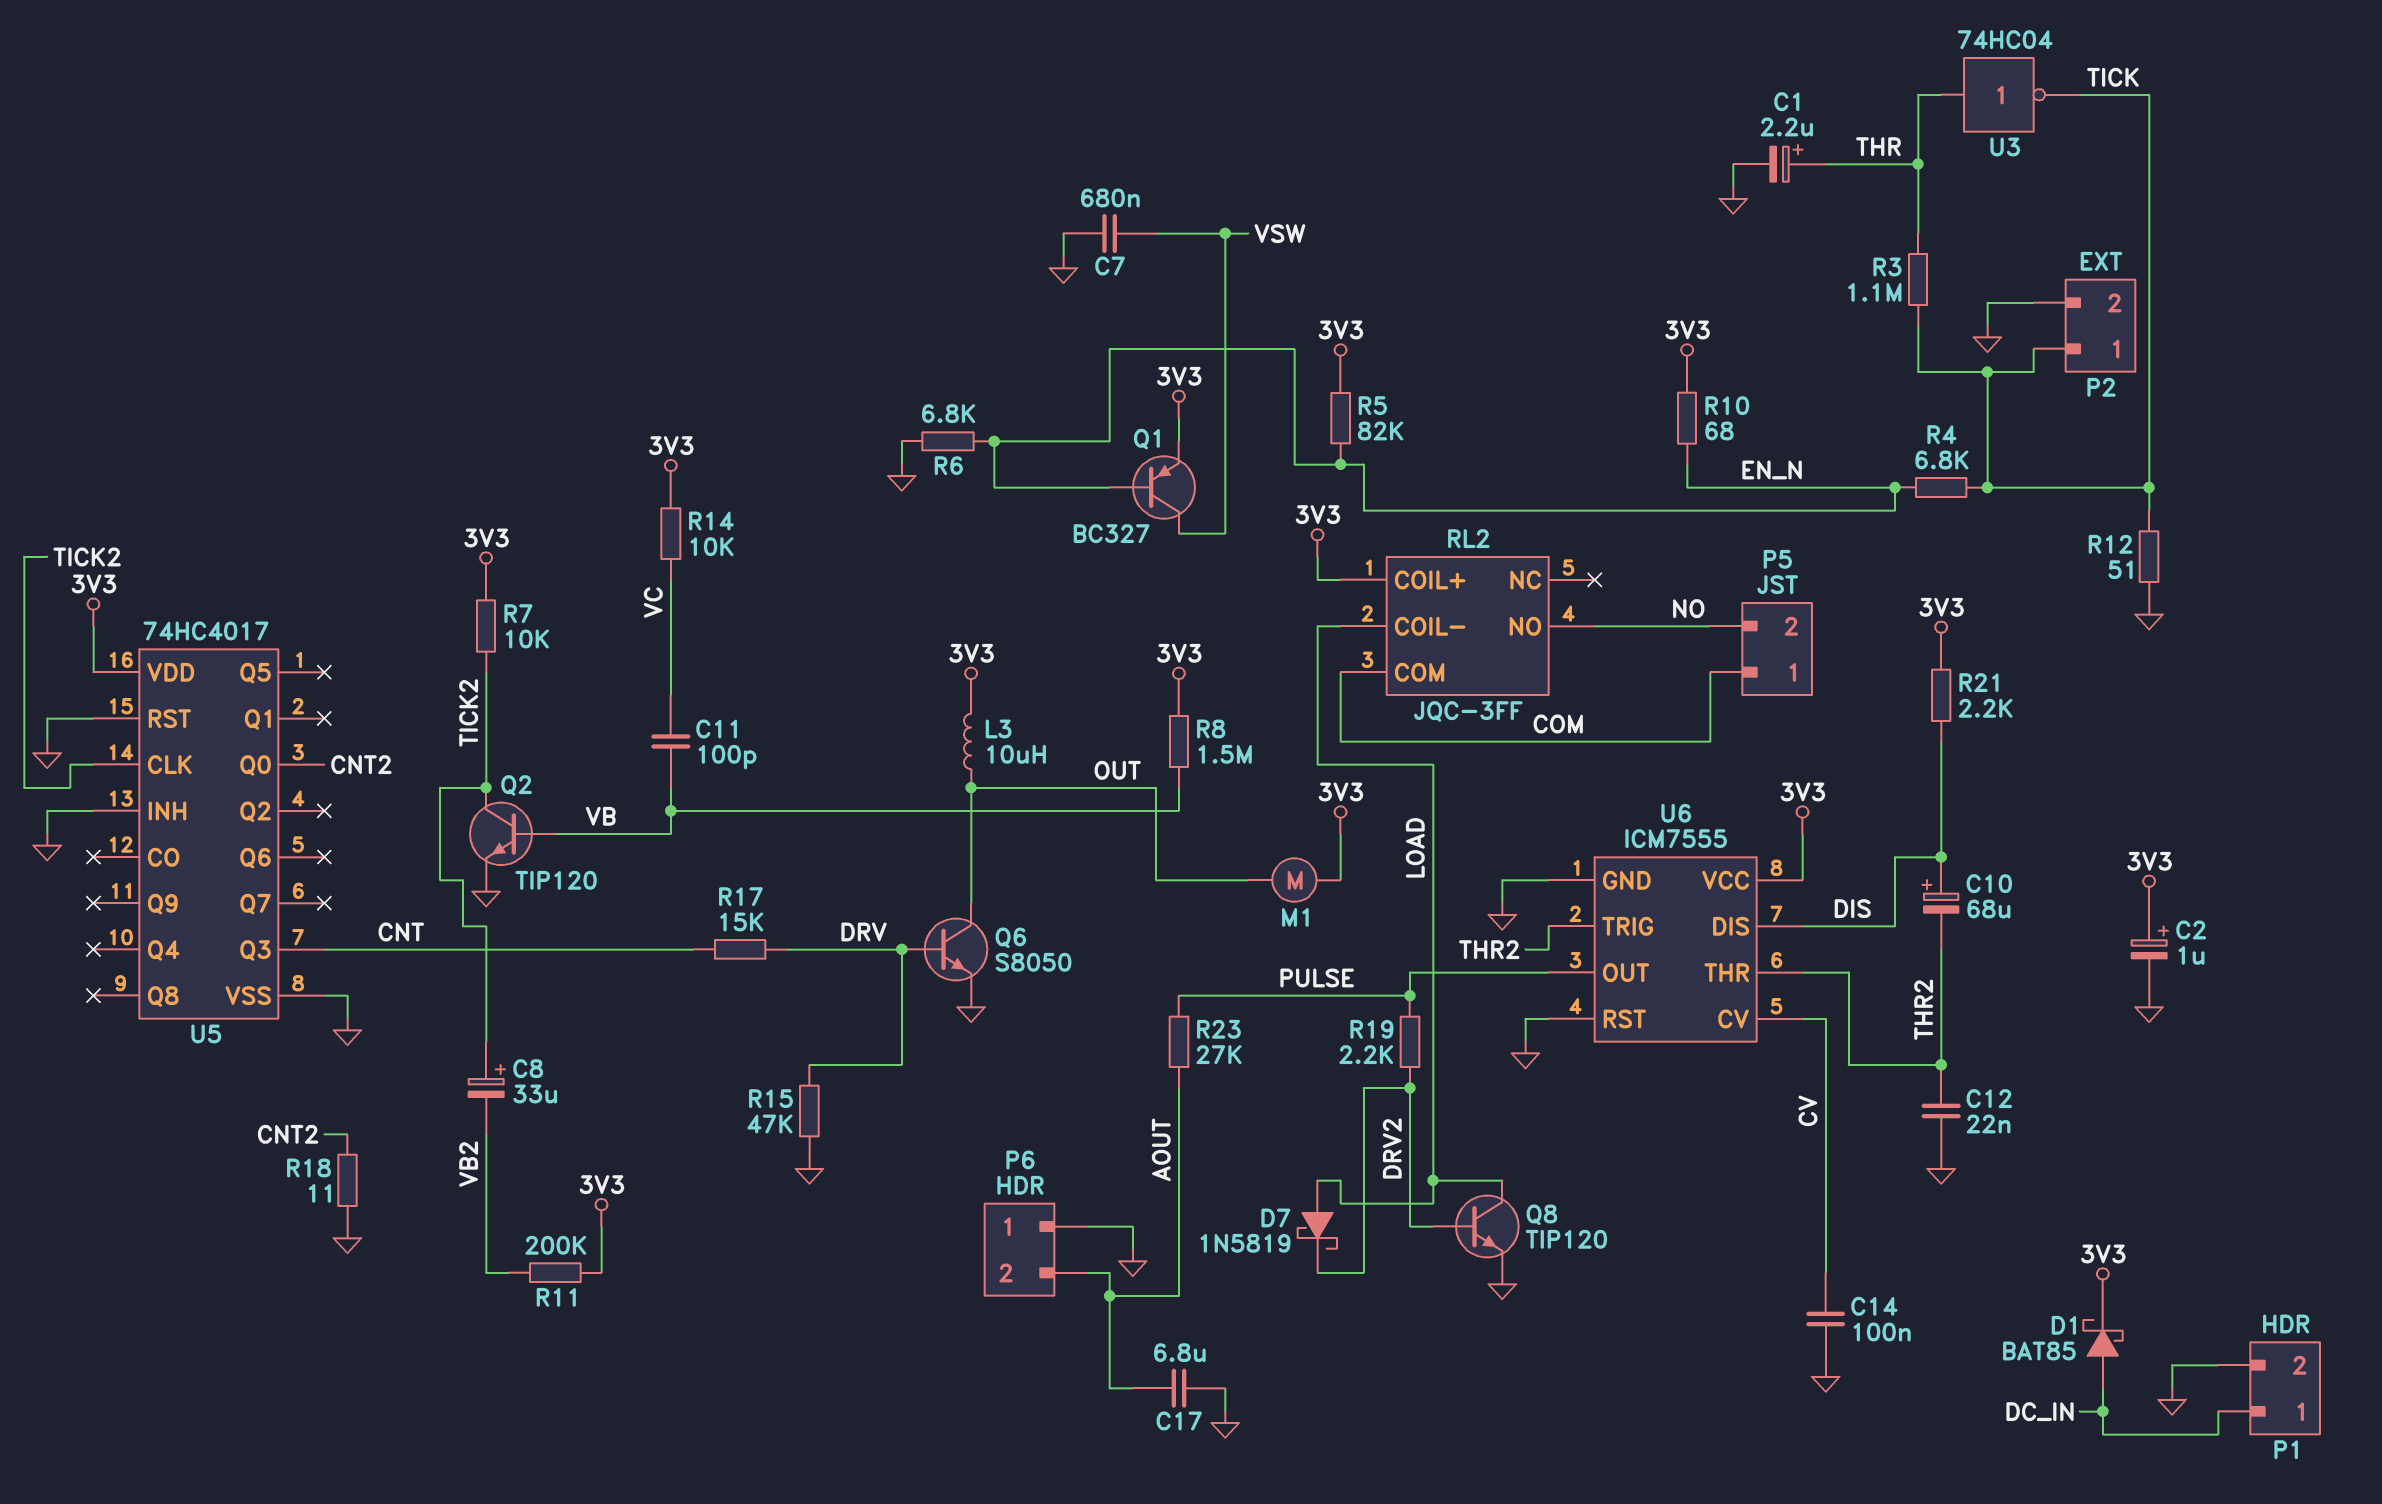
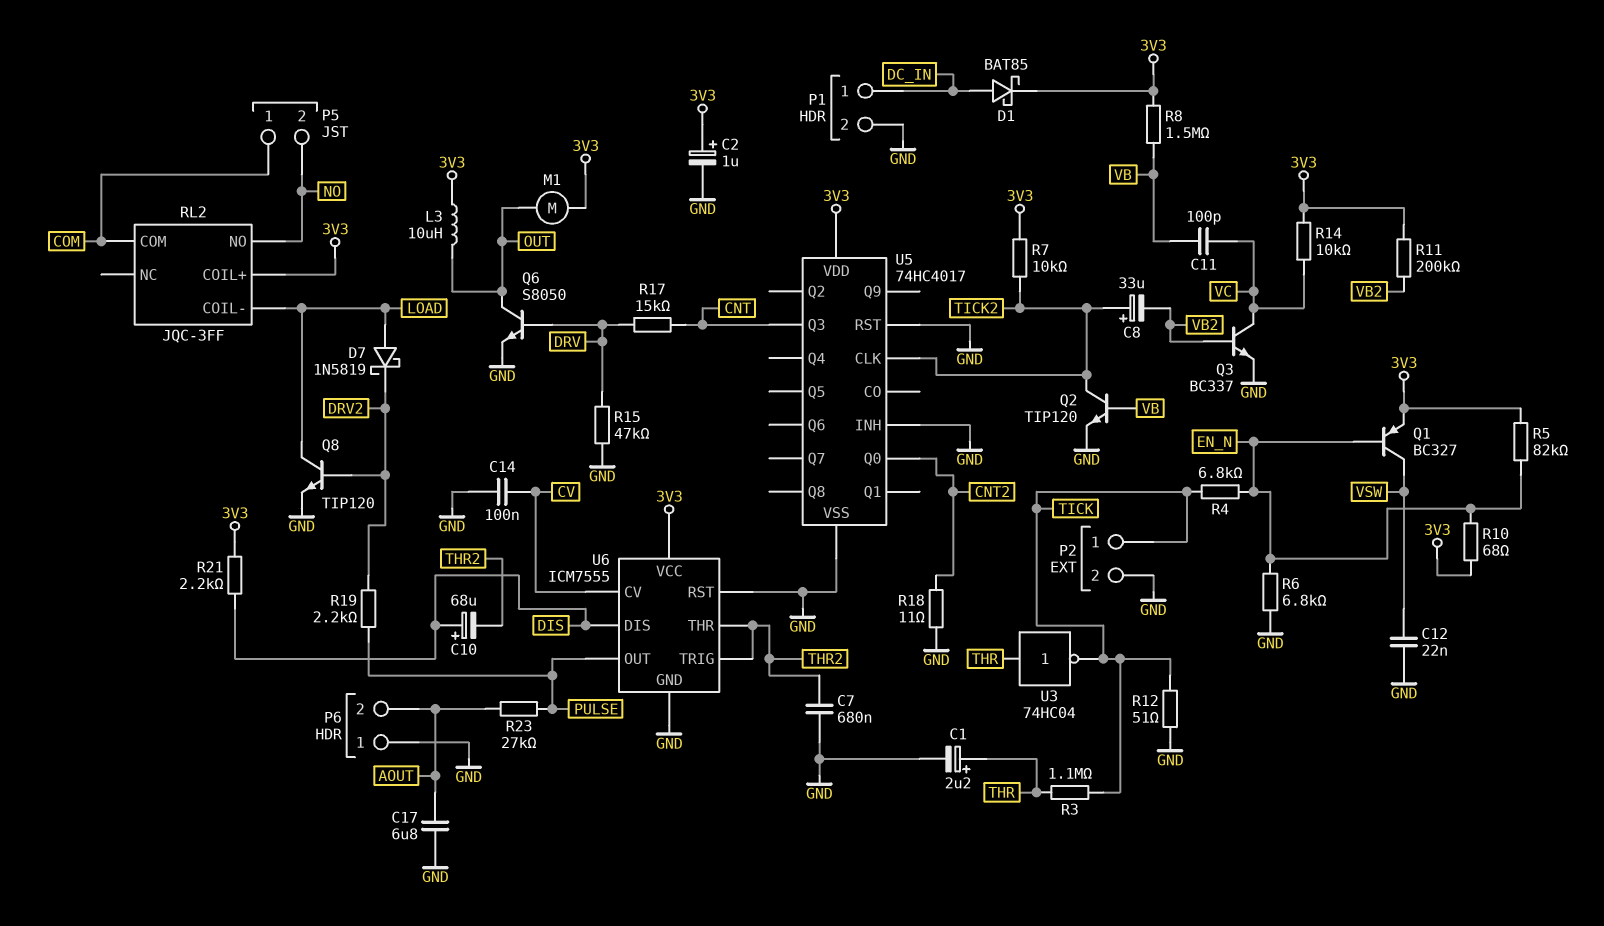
C7: 680nF (GND, VSW) -> 680nF (GND, THR2)
C12: 22nF (GND, THR2) -> 22nF (GND, VSW)
Q3: none -> NPN BC337 (B VB2, C VC, E GND)

